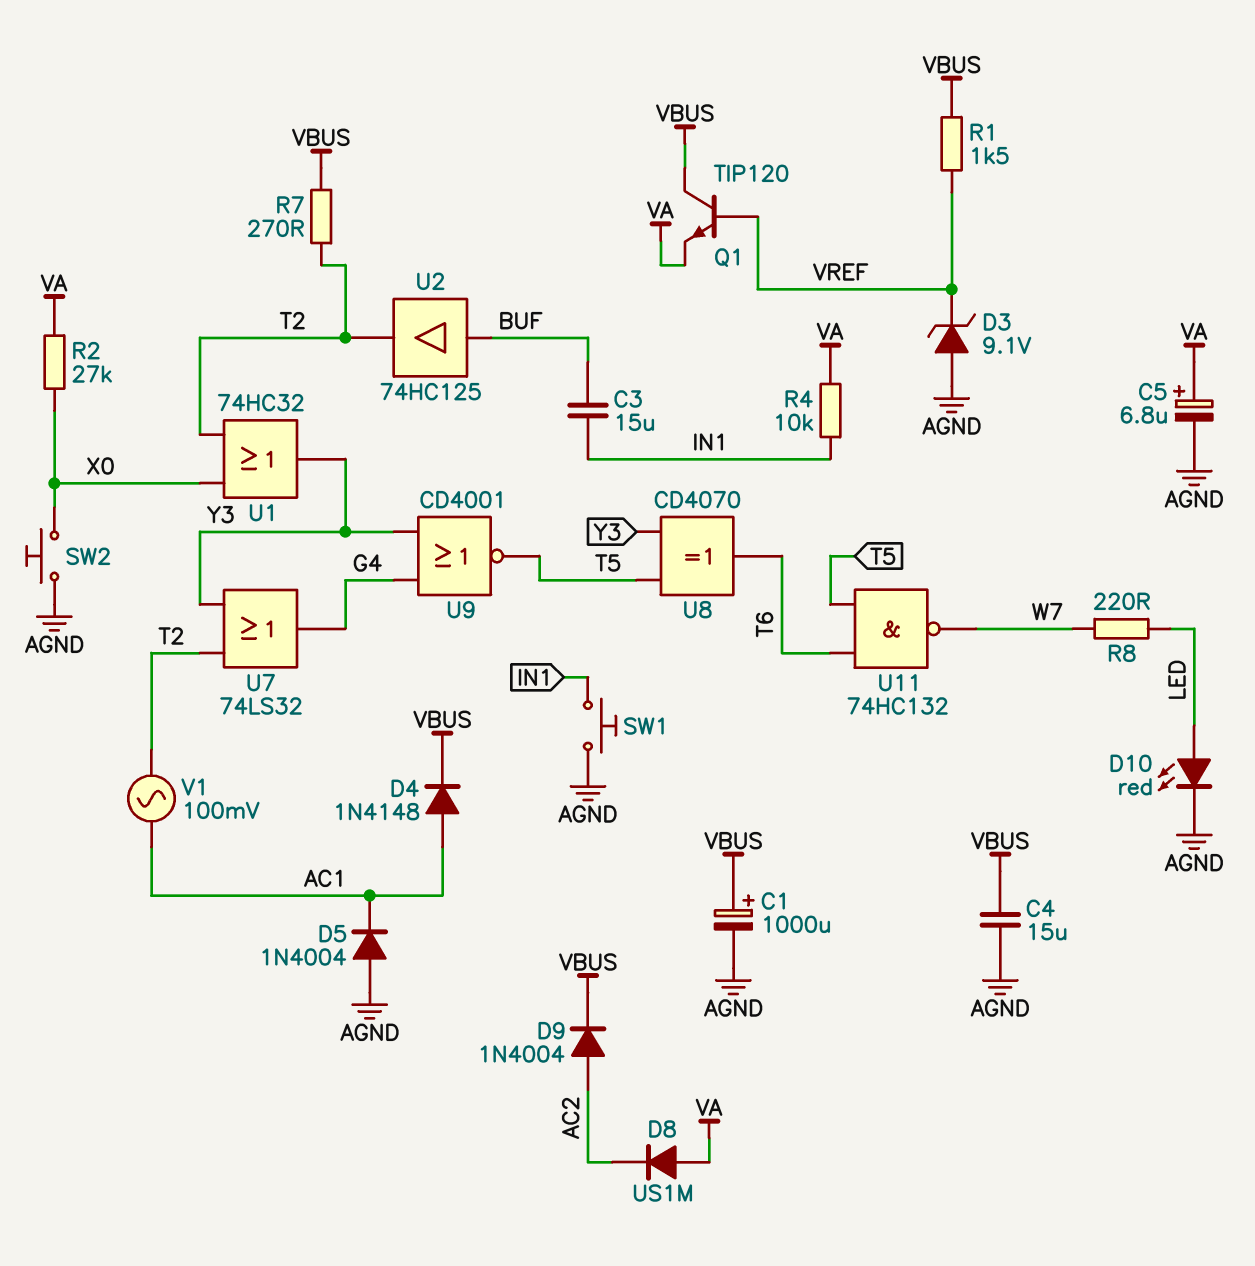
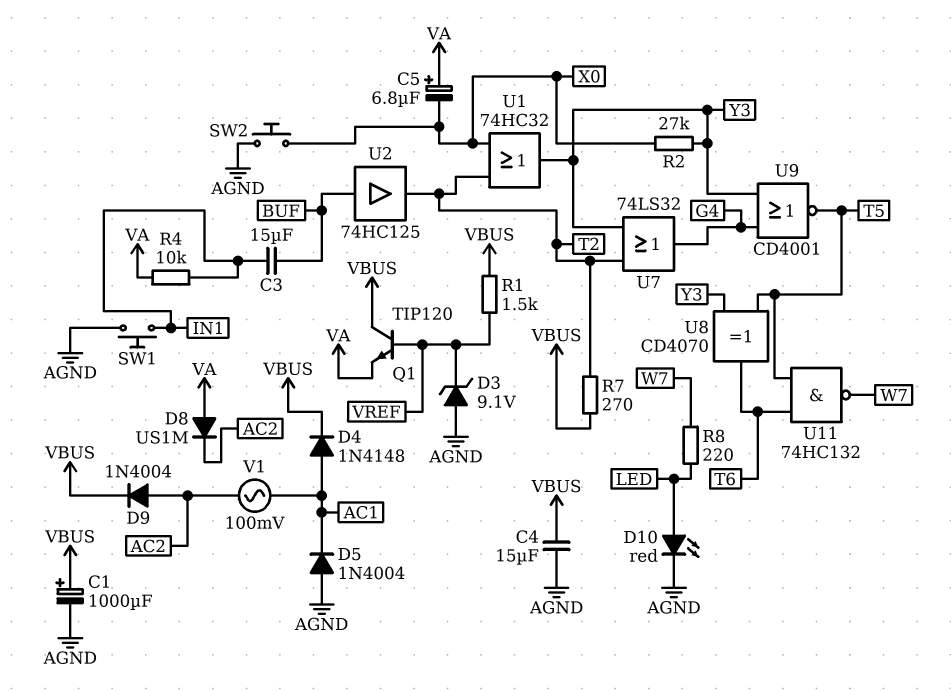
C5: 6.8uF (plus VA, minus AGND) -> 6.8uF (plus VA, minus X0)
R2: 27k (VA, X0) -> 27k (X0, Y3)
V1: AC 100mV (AC1, T2) -> AC 100mV (AC1, AC2)

